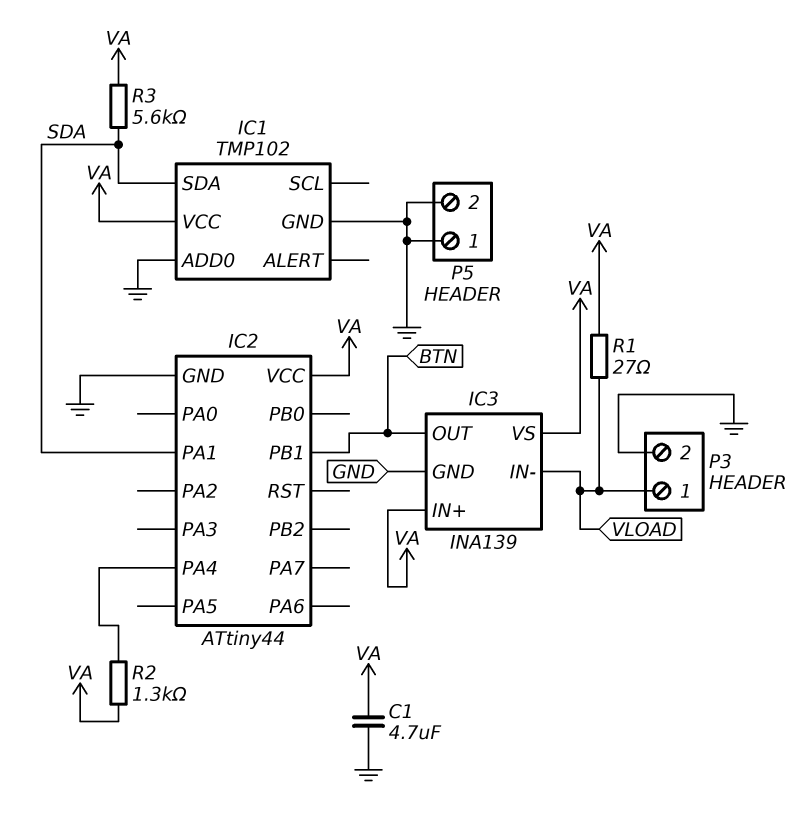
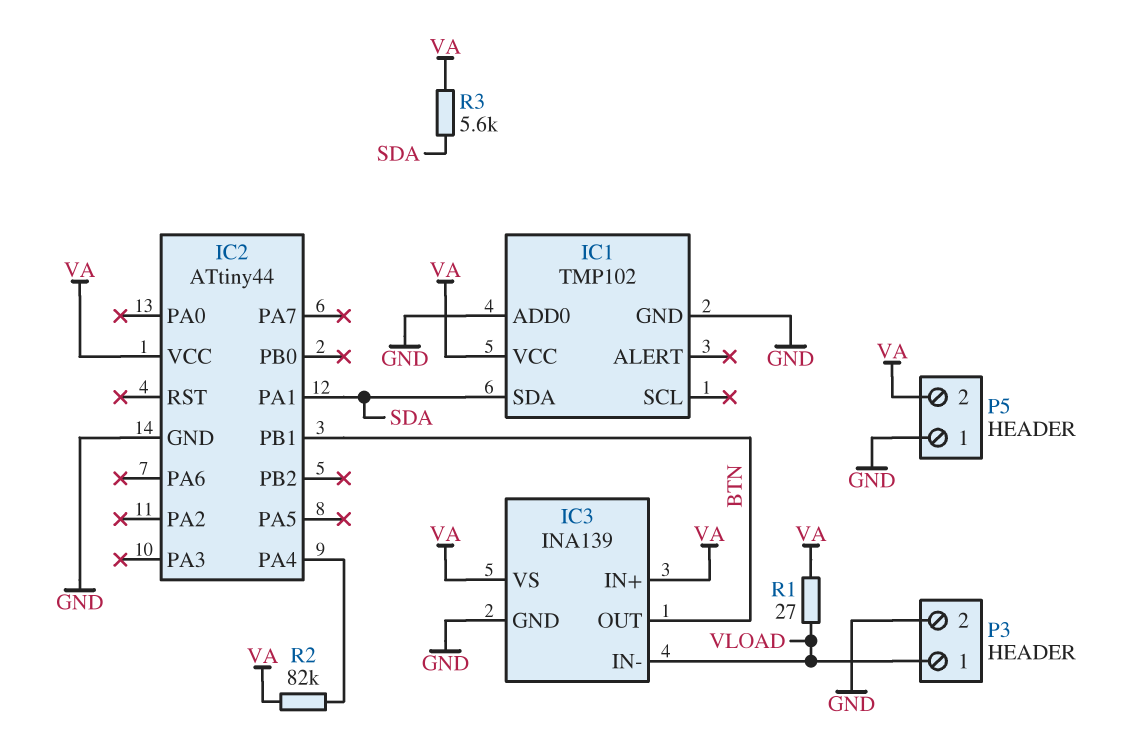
C1: 4.7uF (GND, VA) -> none
P5 pin 2: GND -> VA
R2: 1.3k (IC2/PA4, VA) -> 82k (IC2/PA4, VA)

